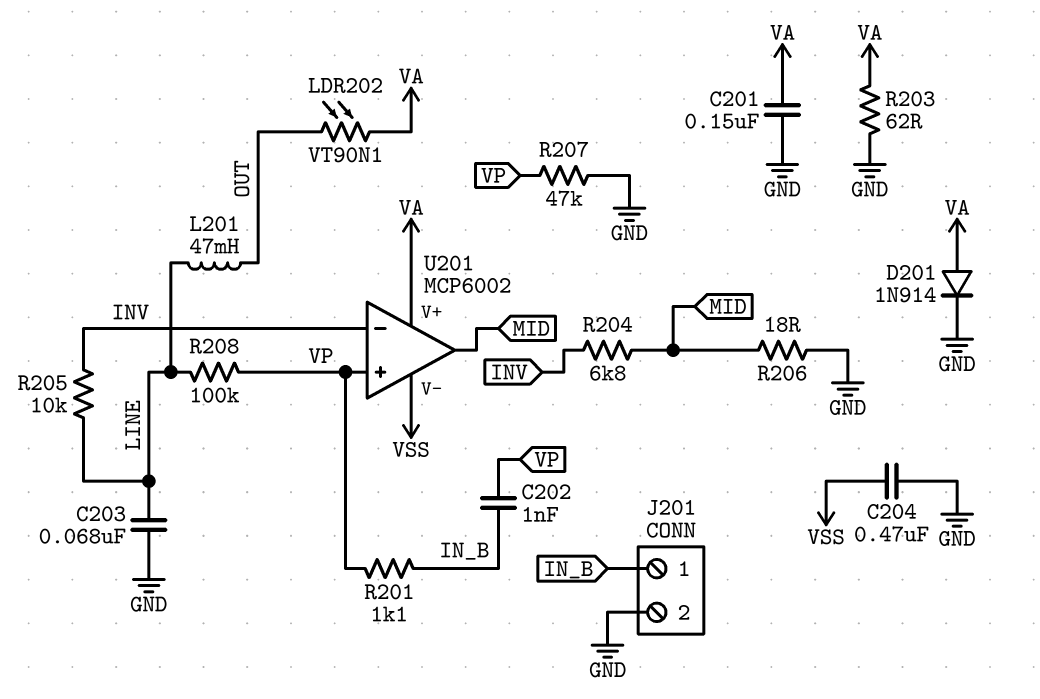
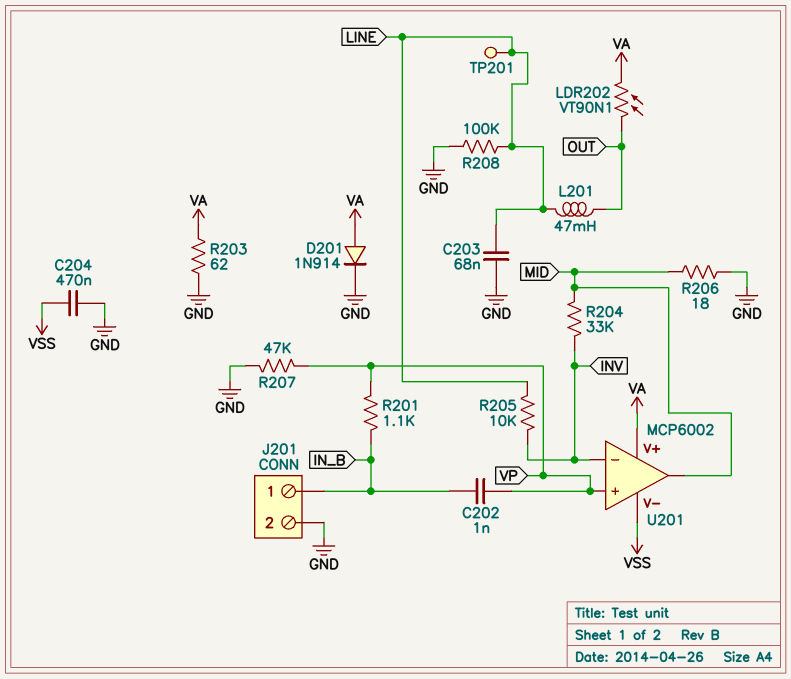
C201: 150nF (GND, VA) -> none
R204: 6.8k (INV, MID) -> 33k (INV, MID)
R208: 100k (LINE, VP) -> 100k (GND, LINE)
TP201: none -> test point (LINE)

